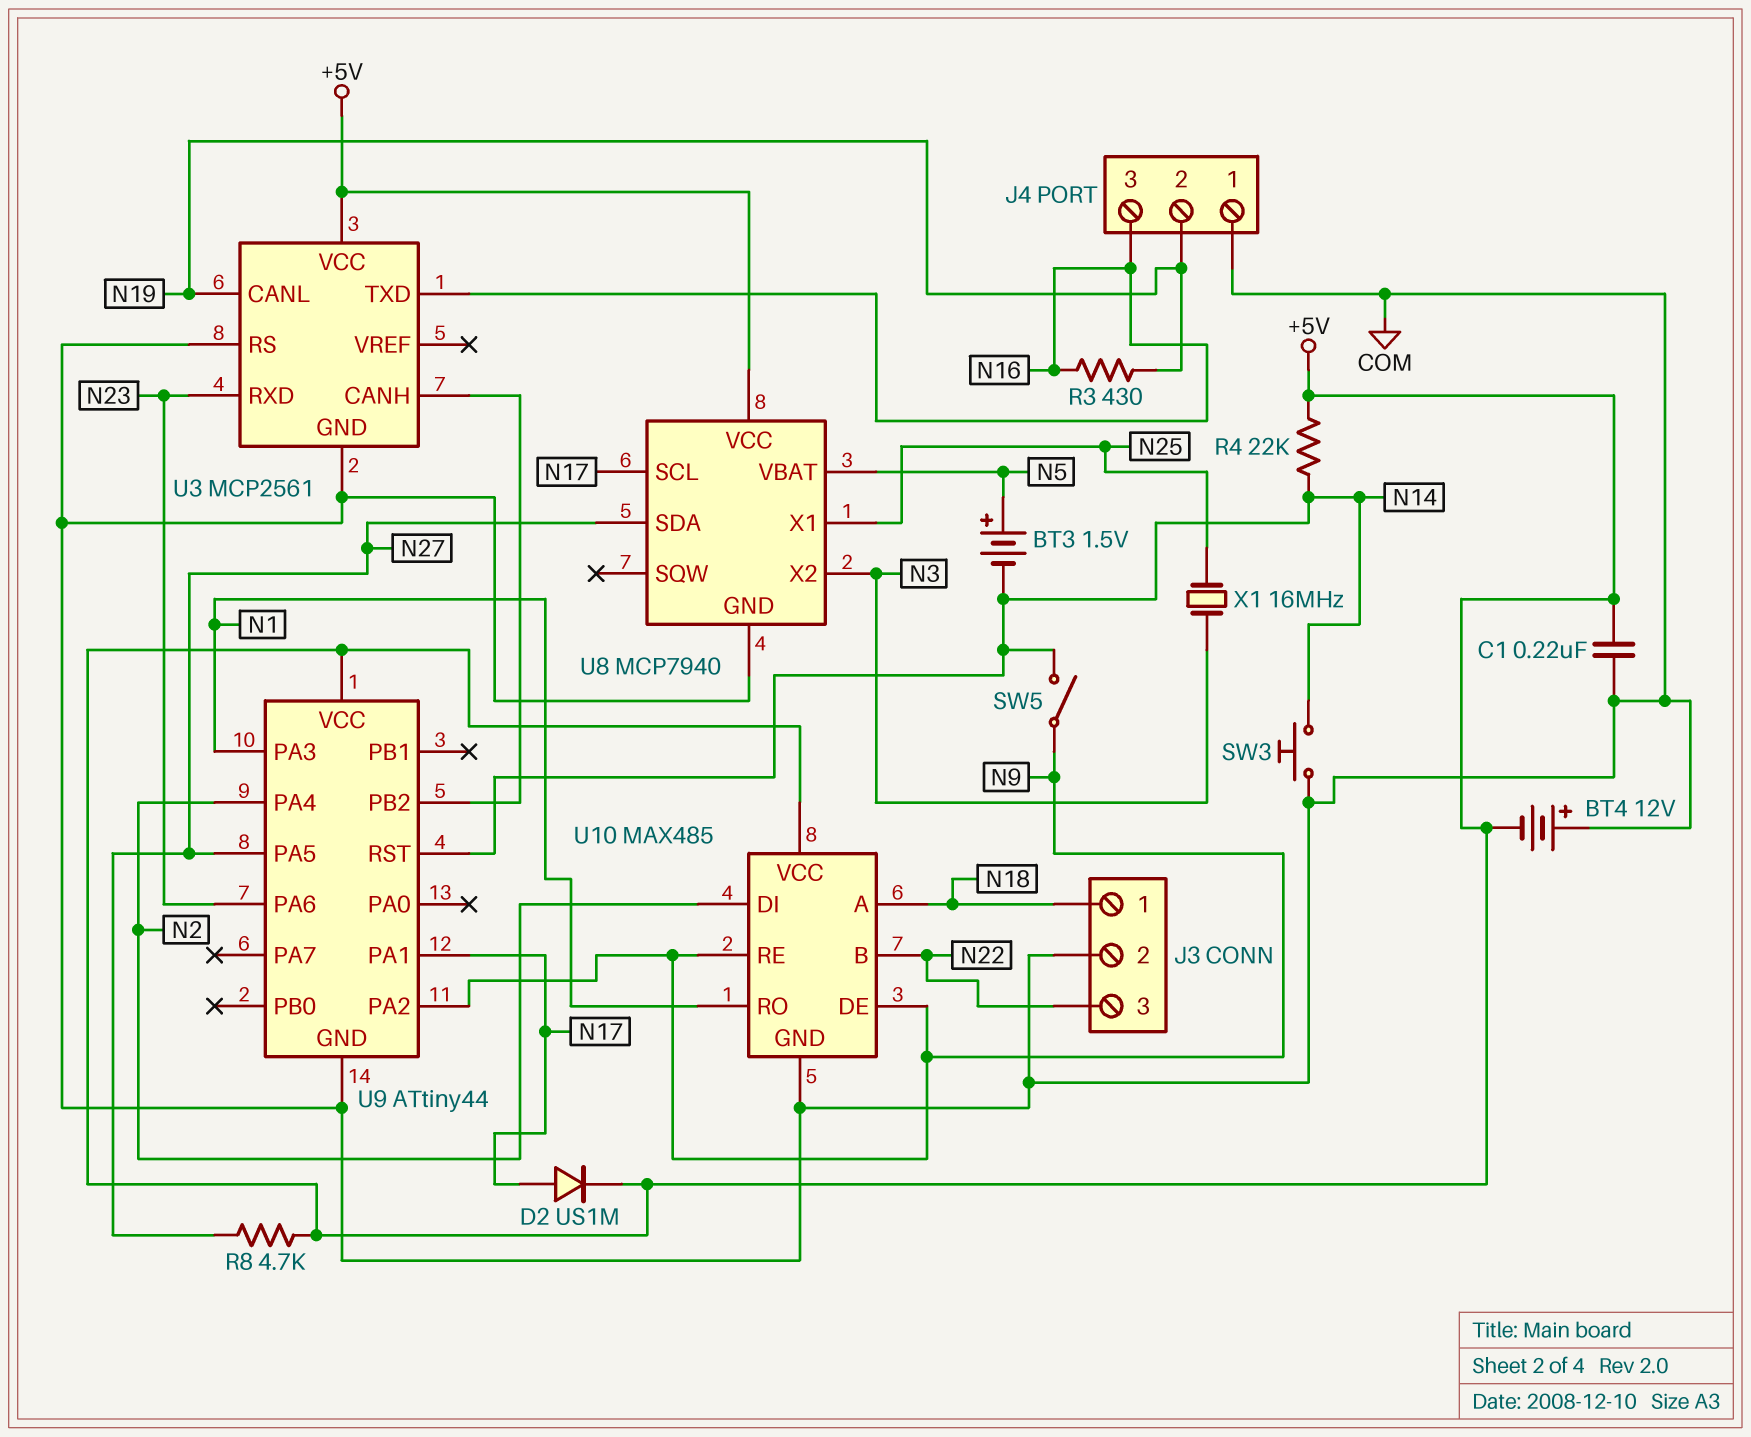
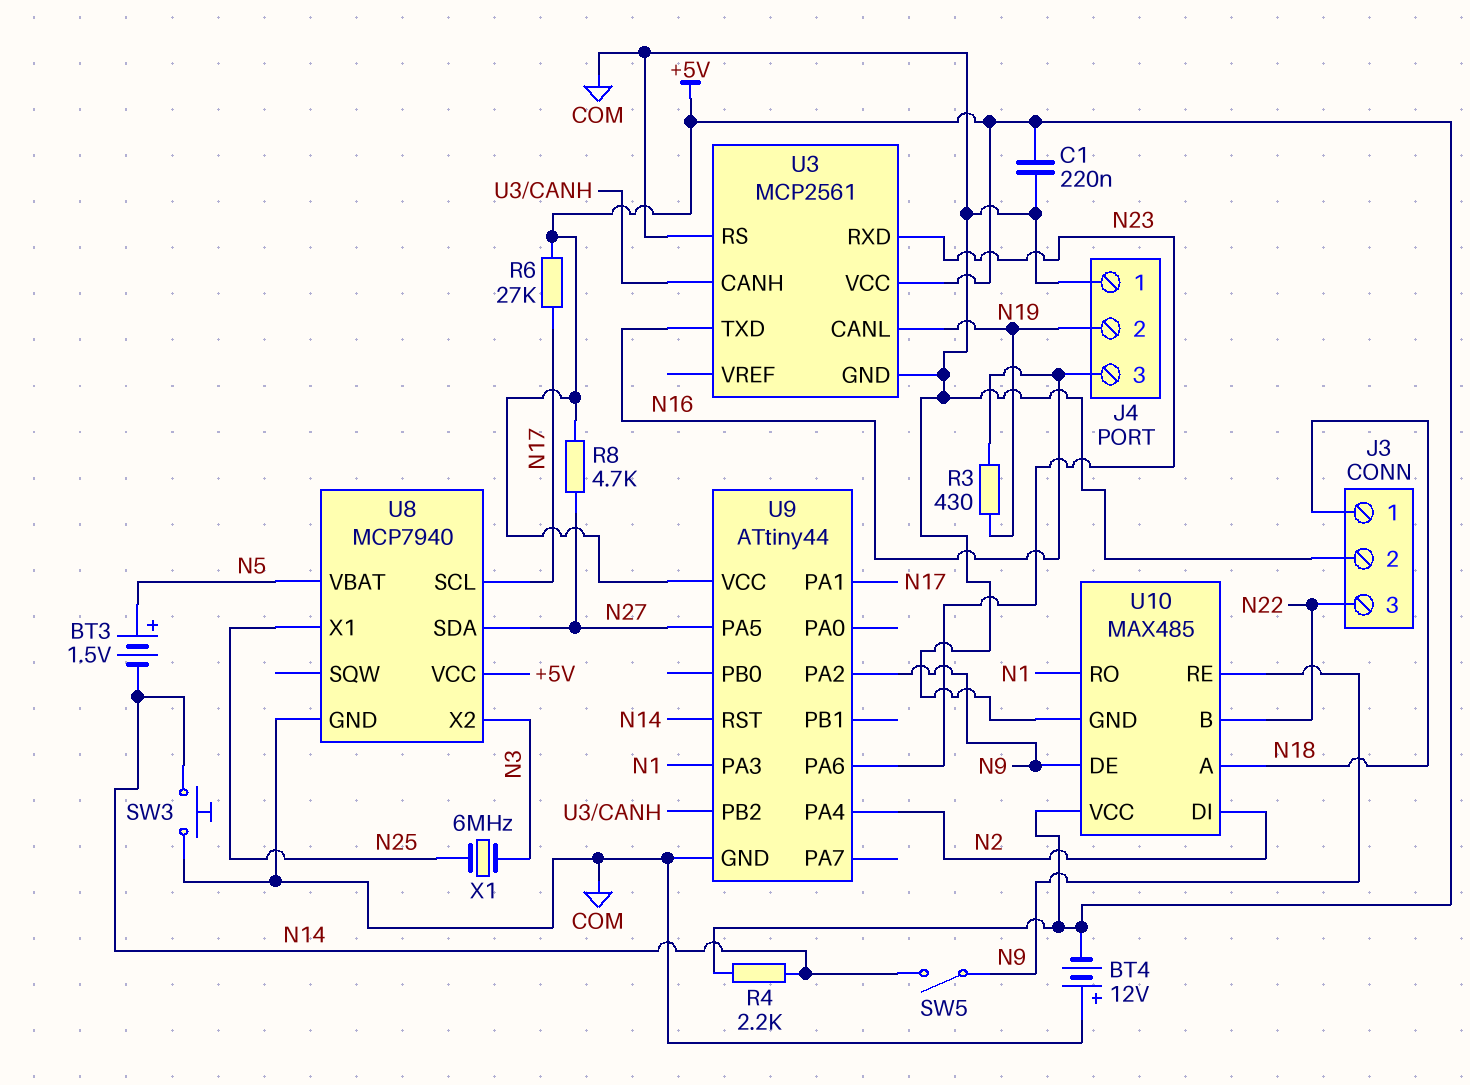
D2: diode US1M (A N17, K +5V) -> none
R4: 22k (+5V, N14) -> 2.2k (+5V, N14)
R6: none -> 27k (+5V, N17)
X1: 16MHz (N3, N25) -> 6MHz (N3, N25)

